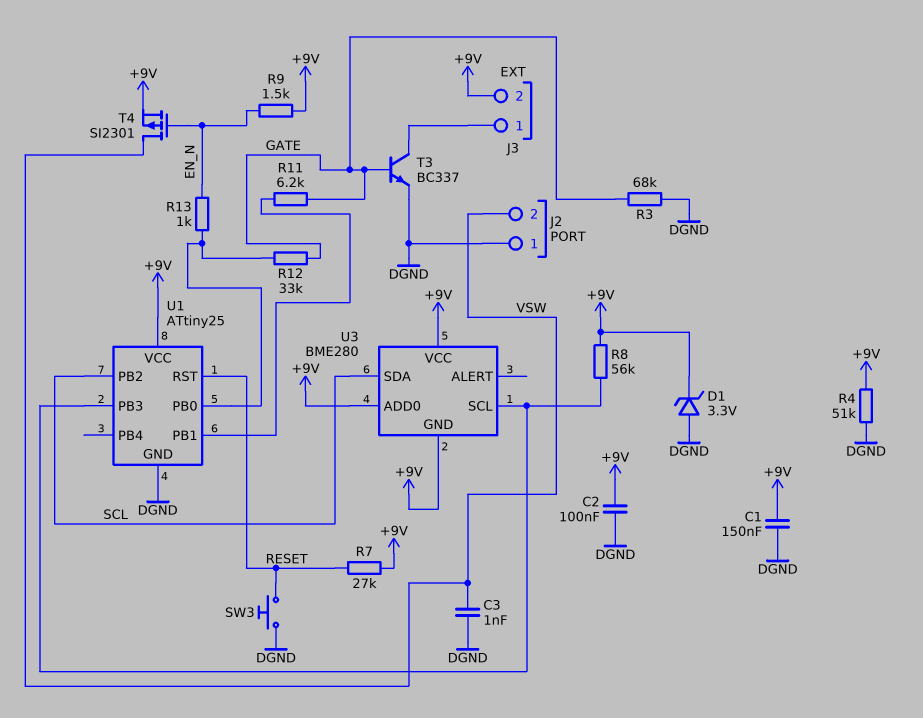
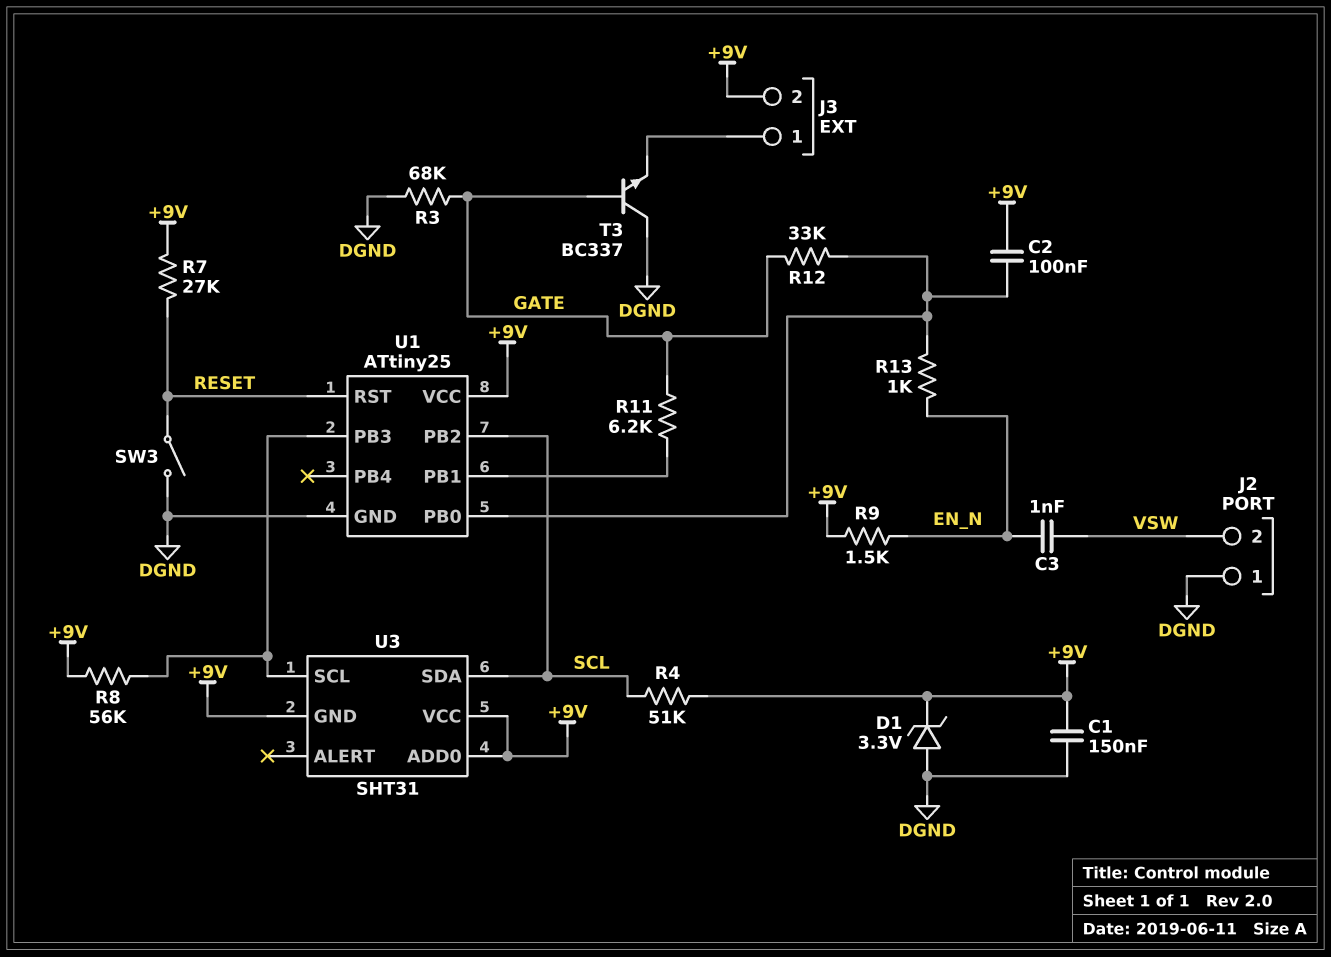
C2: 100nF (+9V, DGND) -> 100nF (+9V, U1/PB0)
C3: 1nF (DGND, VSW) -> 1nF (EN_N, VSW)
R4: 51k (+9V, DGND) -> 51k (+9V, SCL)
SW3: button (DGND, RESET) -> switch (DGND, RESET)
T3: NPN BC337 (B GATE, C J3/1, E DGND) -> NPN BC337 (B GATE, C DGND, E J3/1)
T4: PMOS SI2301 (G EN_N, D VSW, S +9V) -> none
U3: BME280 -> SHT31

